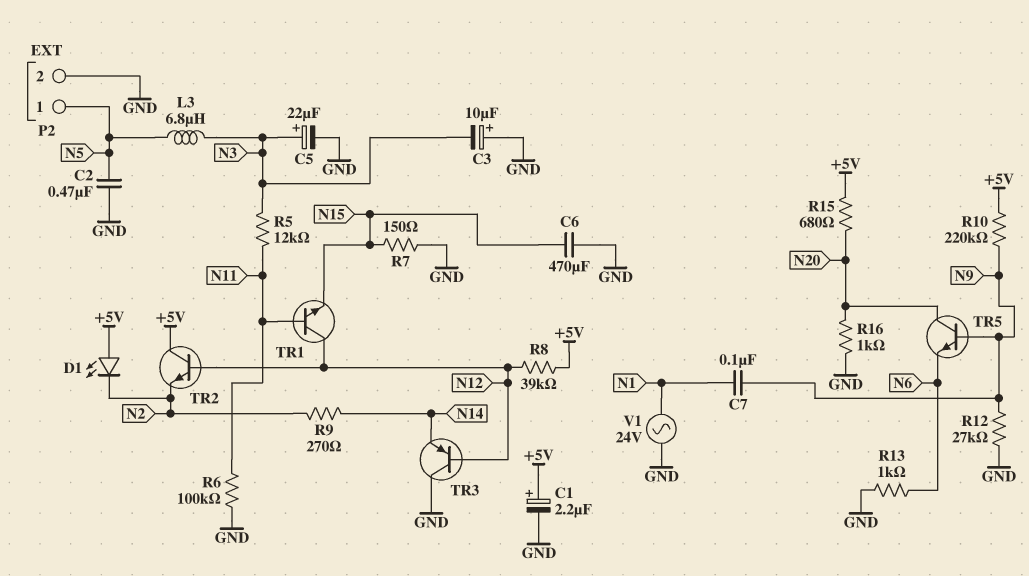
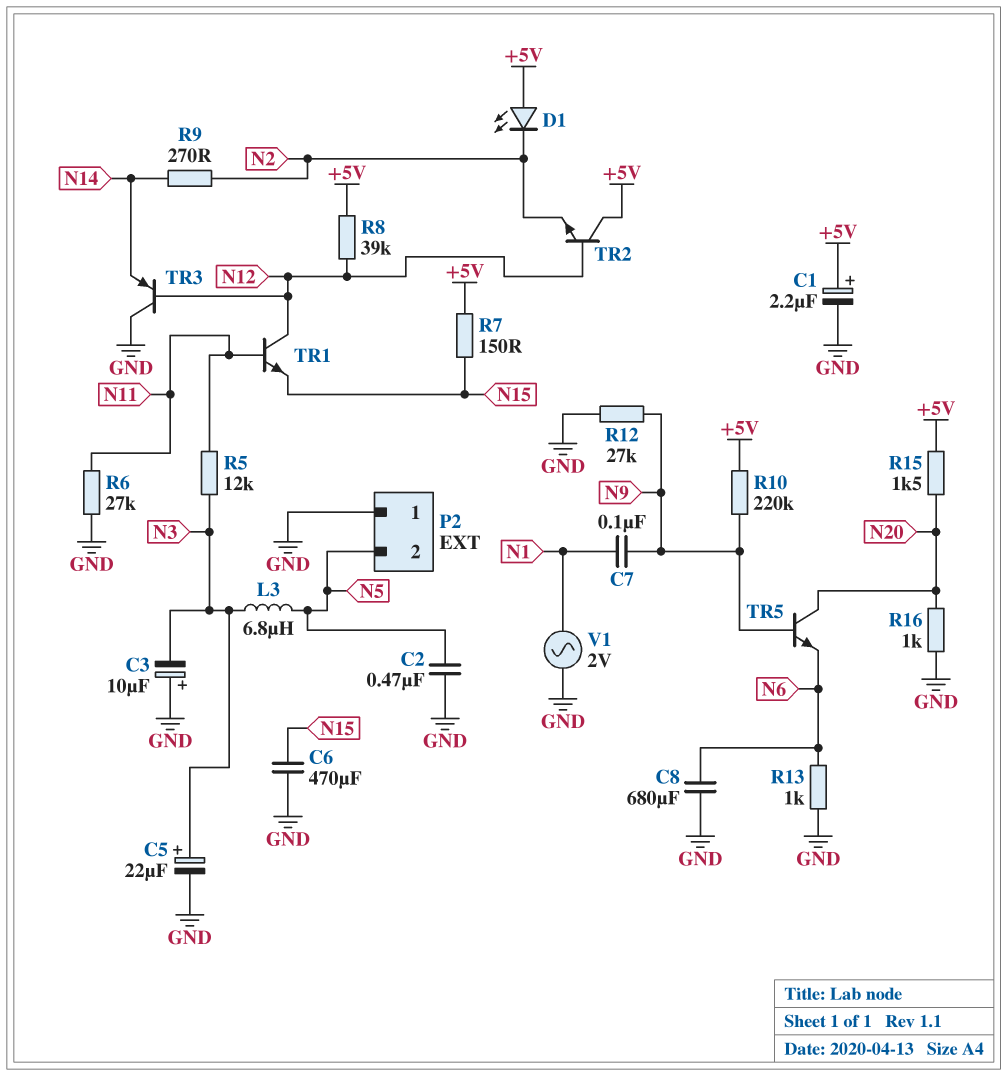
C8: none -> 680uF (GND, N6)
P2 pin 1: N5 -> GND
P2 pin 2: GND -> N5
R6: 100k (GND, N11) -> 27k (GND, N11)
R7: 150 (GND, N15) -> 150 (+5V, N15)
R15: 680 (+5V, N20) -> 1.5k (+5V, N20)
V1: AC 24V (GND, N1) -> AC 2V (GND, N1)

